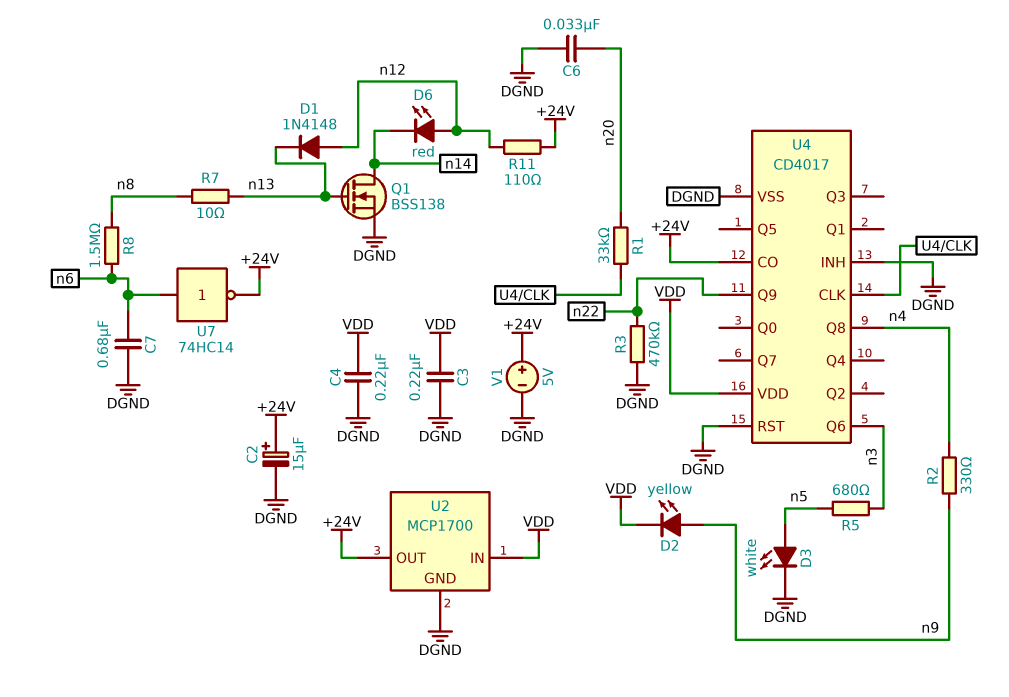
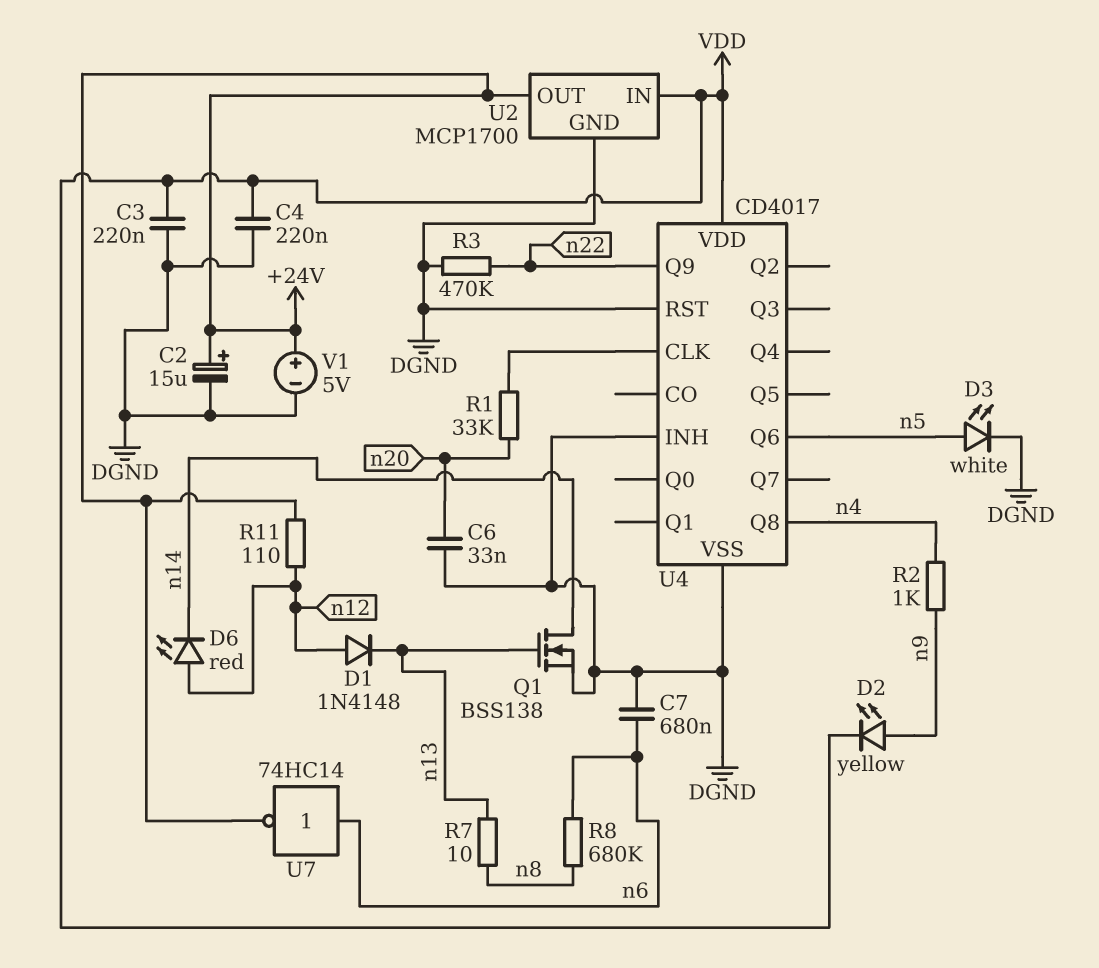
R2: 330 (n4, n9) -> 1k (n4, n9)
R5: 680 (n3, n5) -> none
R8: 1.5M (n6, n8) -> 680k (n6, n8)
U4 pin CO: +24V -> none
U4 pin Q6: n3 -> n5

